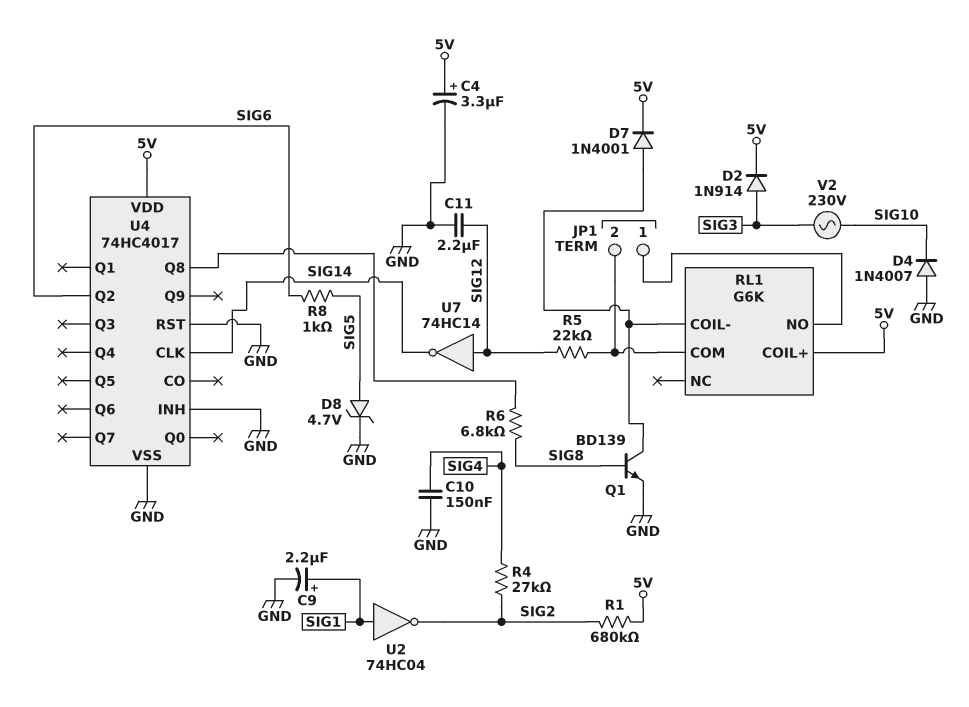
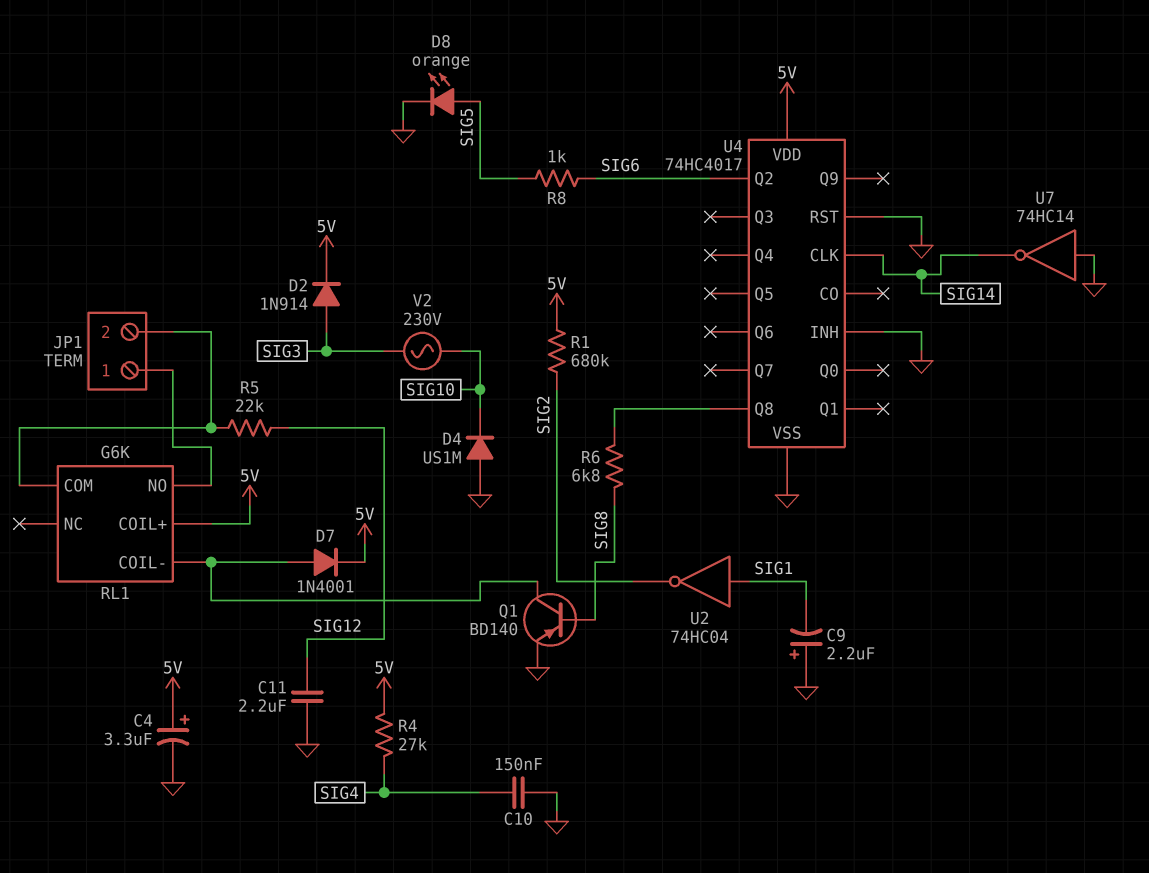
C9: 2.2uF (plus SIG1, minus GND) -> 2.2uF (plus GND, minus SIG1)
D4: diode 1N4007 (A GND, K SIG10) -> diode US1M (A GND, K SIG10)
D8: zener 4.7V (A SIG5, K GND) -> LED orange (A SIG5, K GND)
Q1: NPN BD139 (B SIG8, C RL1/COIL-, E GND) -> PNP BD140 (B SIG8, C RL1/COIL-, E GND)
R4: 27k (SIG2, SIG4) -> 27k (5V, SIG4)
U7: NOT 74HC14 (in SIG12, out SIG14) -> NOT 74HC14 (in GND, out SIG14)

